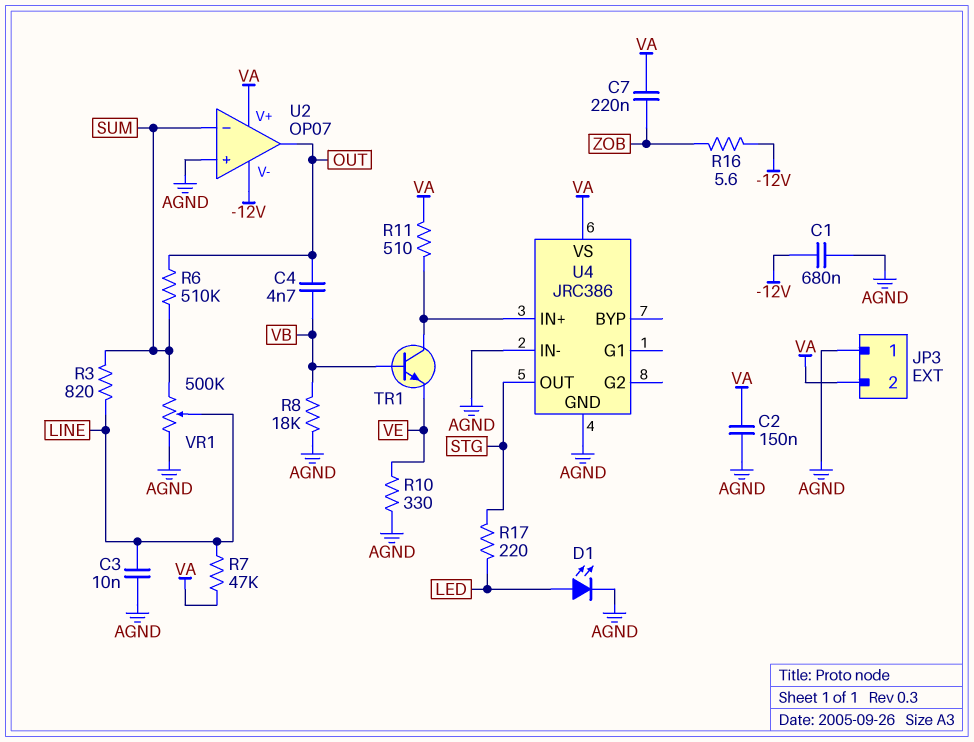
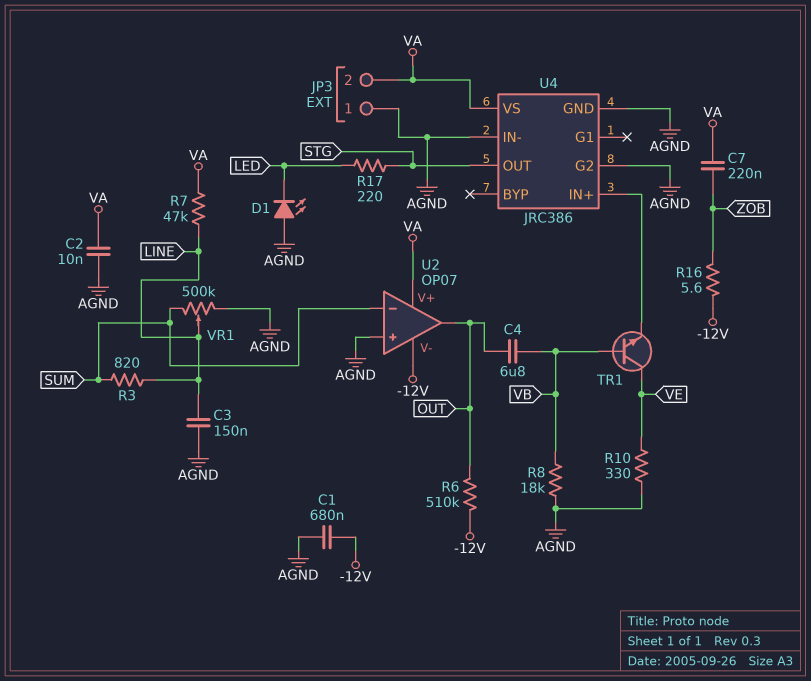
C2: 150nF (AGND, VA) -> 10nF (AGND, VA)
C3: 10nF (AGND, LINE) -> 150nF (AGND, LINE)
C4: 4.7nF (OUT, VB) -> 6.8uF (OUT, VB)
D1: LED (A LED, K AGND) -> LED (A AGND, K LED)
R6: 510k (OUT, SUM) -> 510k (-12V, OUT)
R11: 510 (U4/IN+, VA) -> none
TR1: NPN (B VB, C U4/IN+, E VE) -> NPN (B VB, C VE, E U4/IN+)
U4 pin G2: none -> AGND

